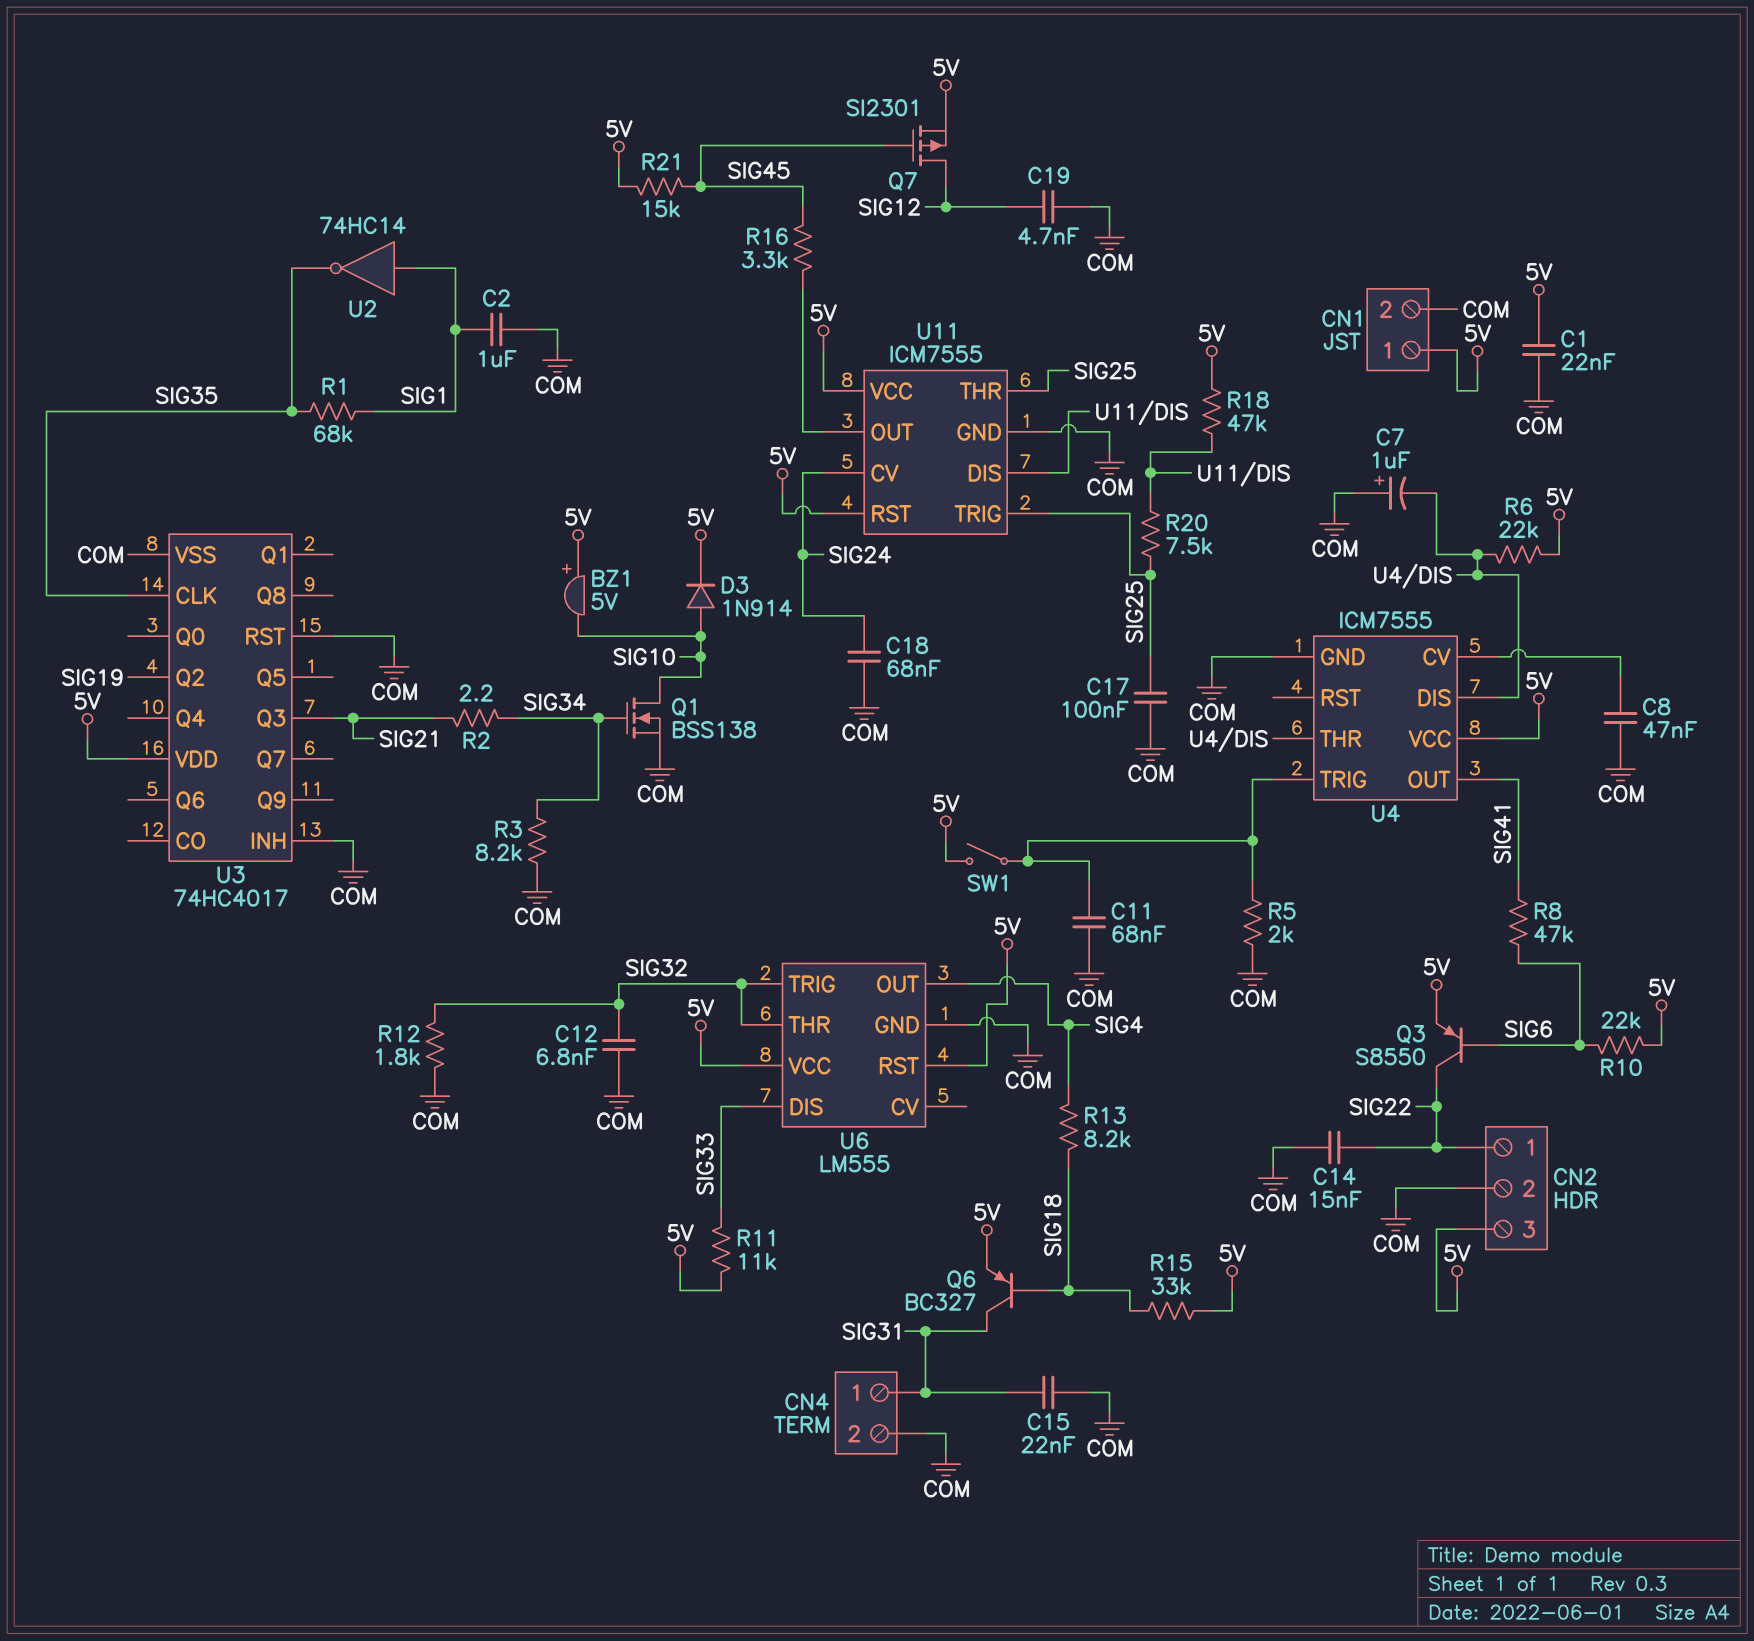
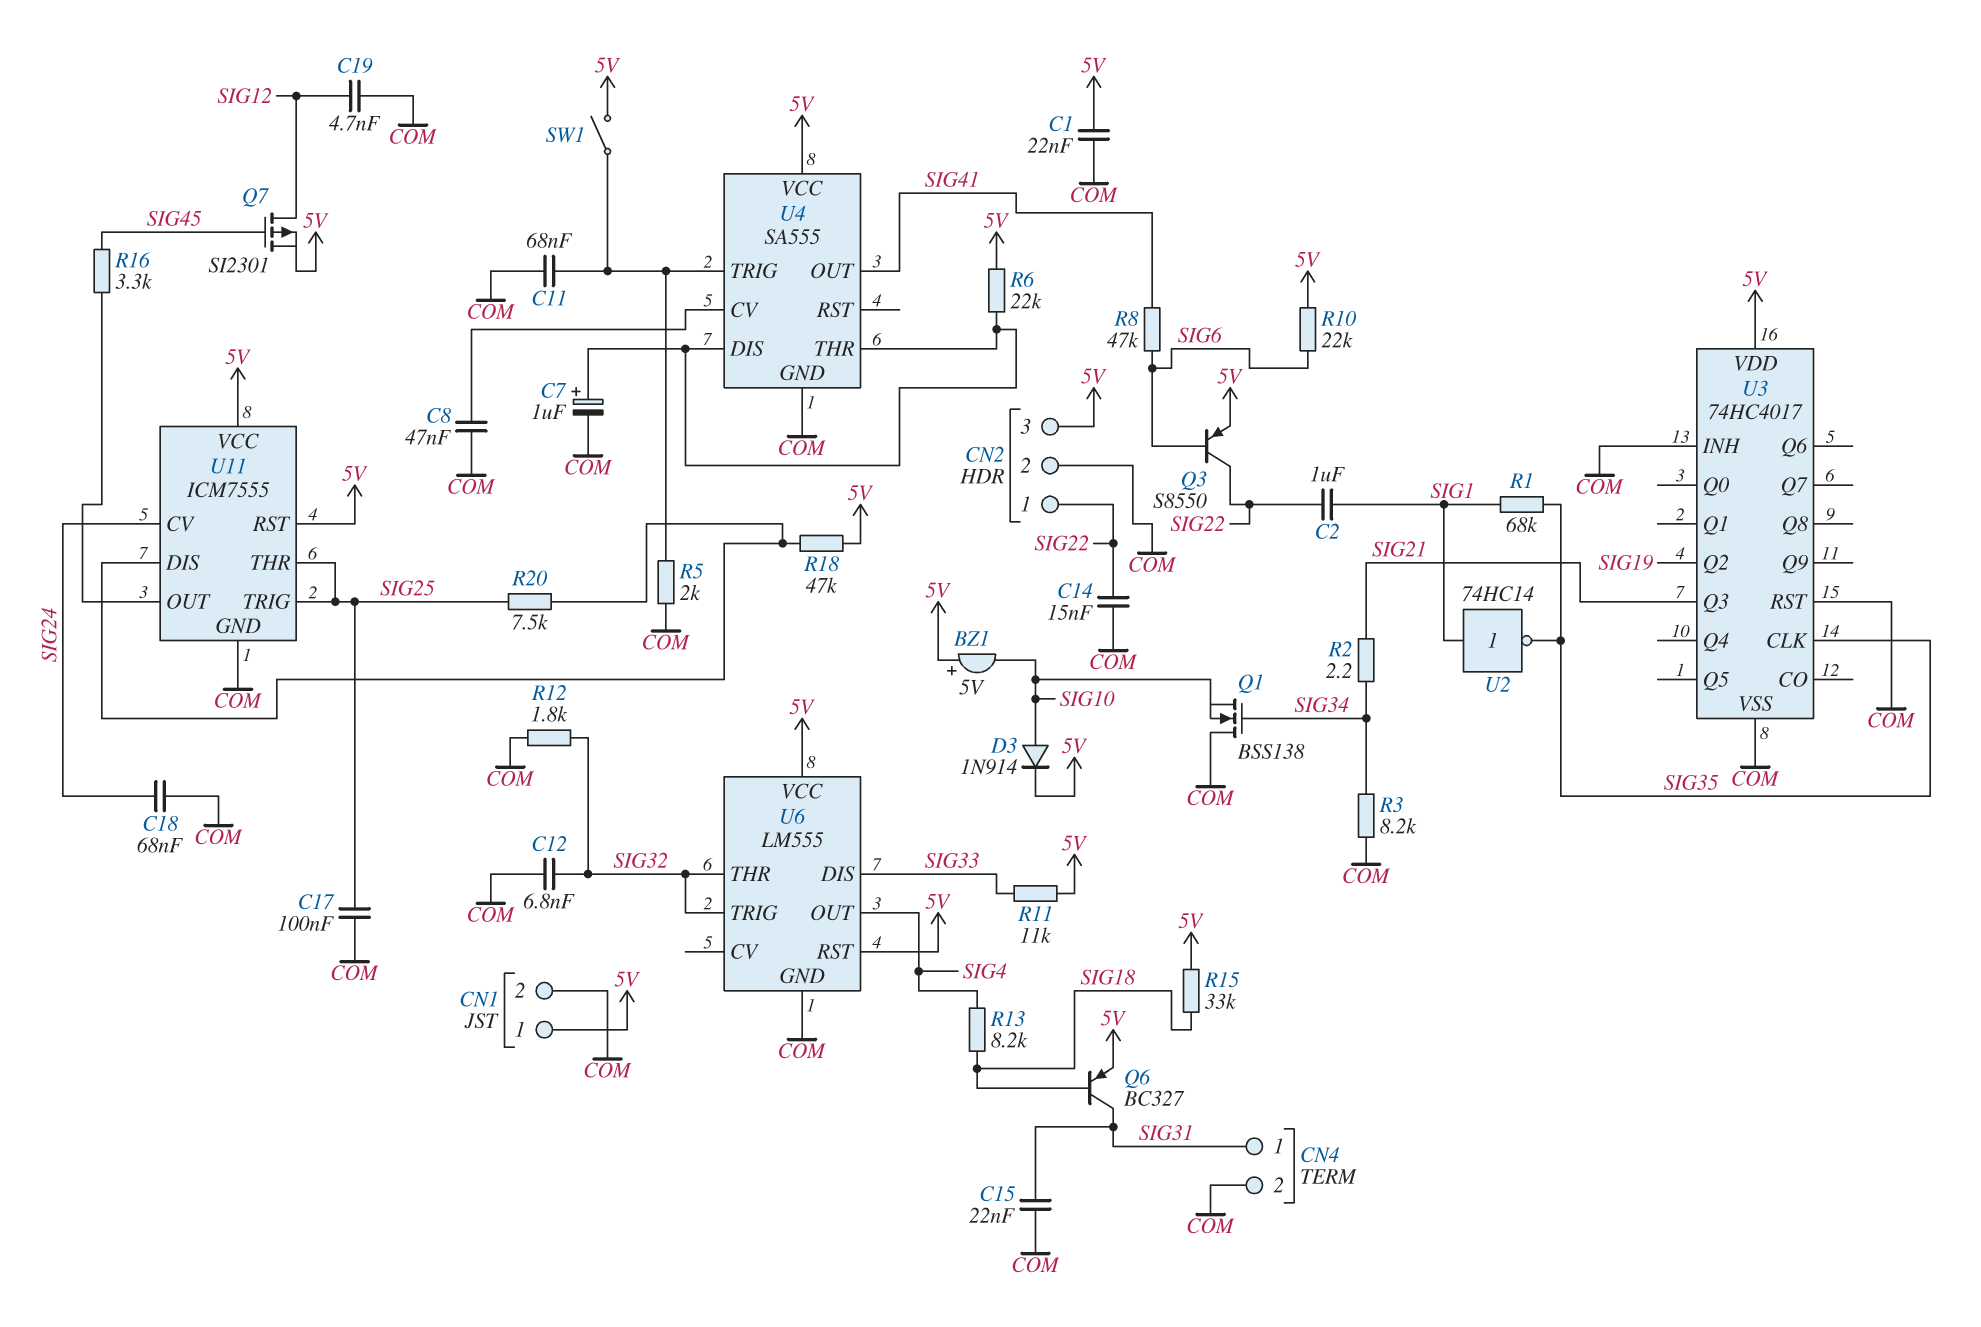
C2: 1uF (COM, SIG1) -> 1uF (SIG1, SIG22)
C7: 1uF (plus COM, minus U4/DIS) -> 1uF (plus U4/DIS, minus COM)
Q1: NMOS BSS138 (G SIG34, D SIG10, S COM) -> NMOS BSS138 (G SIG34, D COM, S SIG10)
R21: 15k (5V, SIG45) -> none
U4: ICM7555 -> SA555

